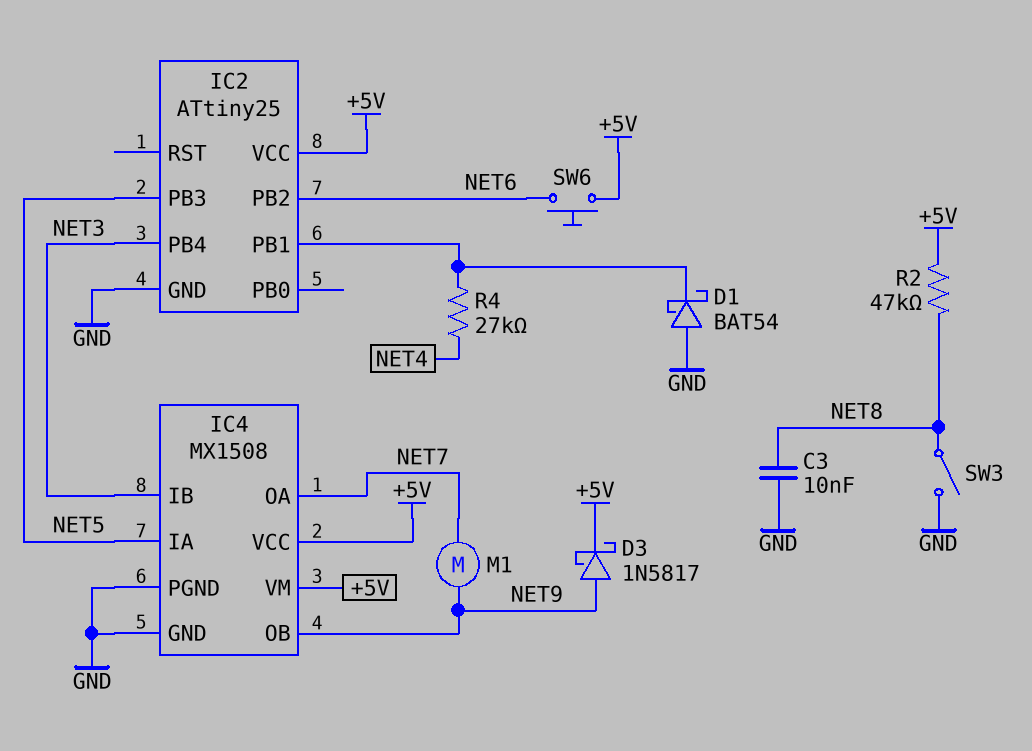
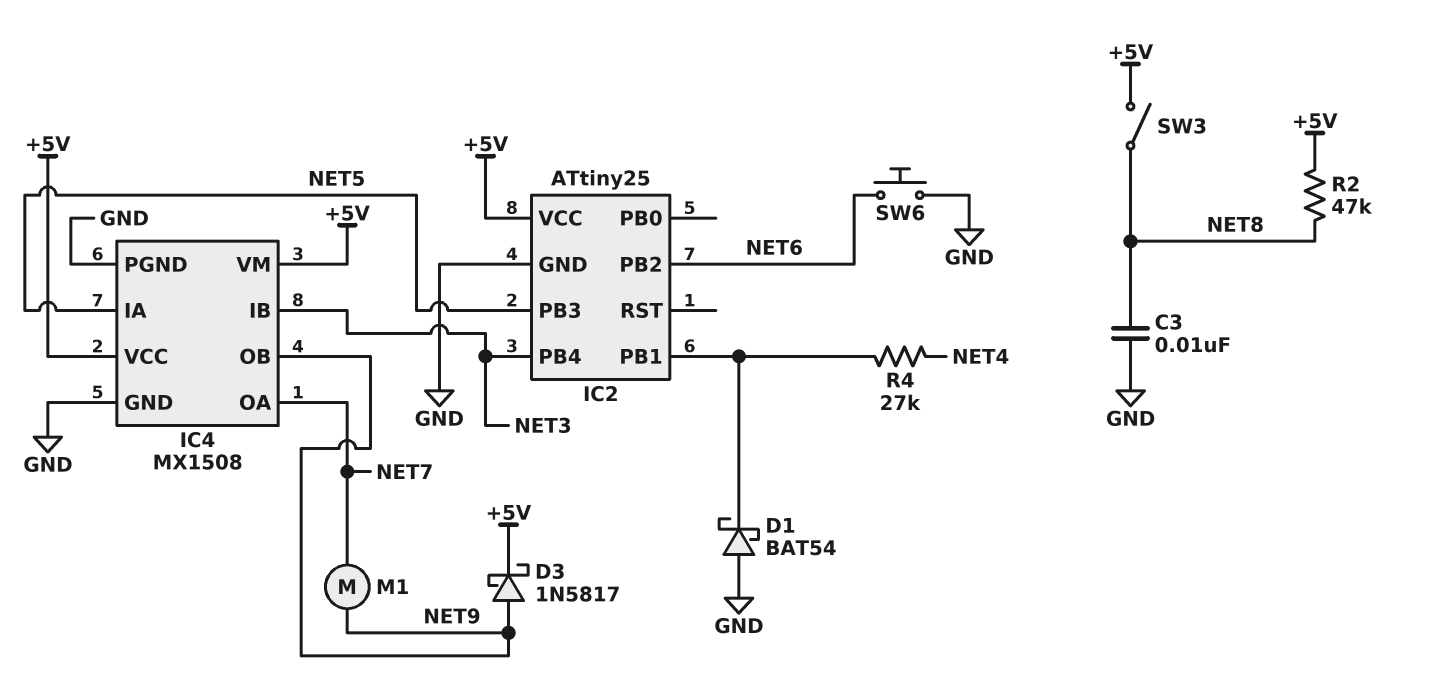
SW3: switch (GND, NET8) -> switch (+5V, NET8)
SW6: button (+5V, NET6) -> button (GND, NET6)

